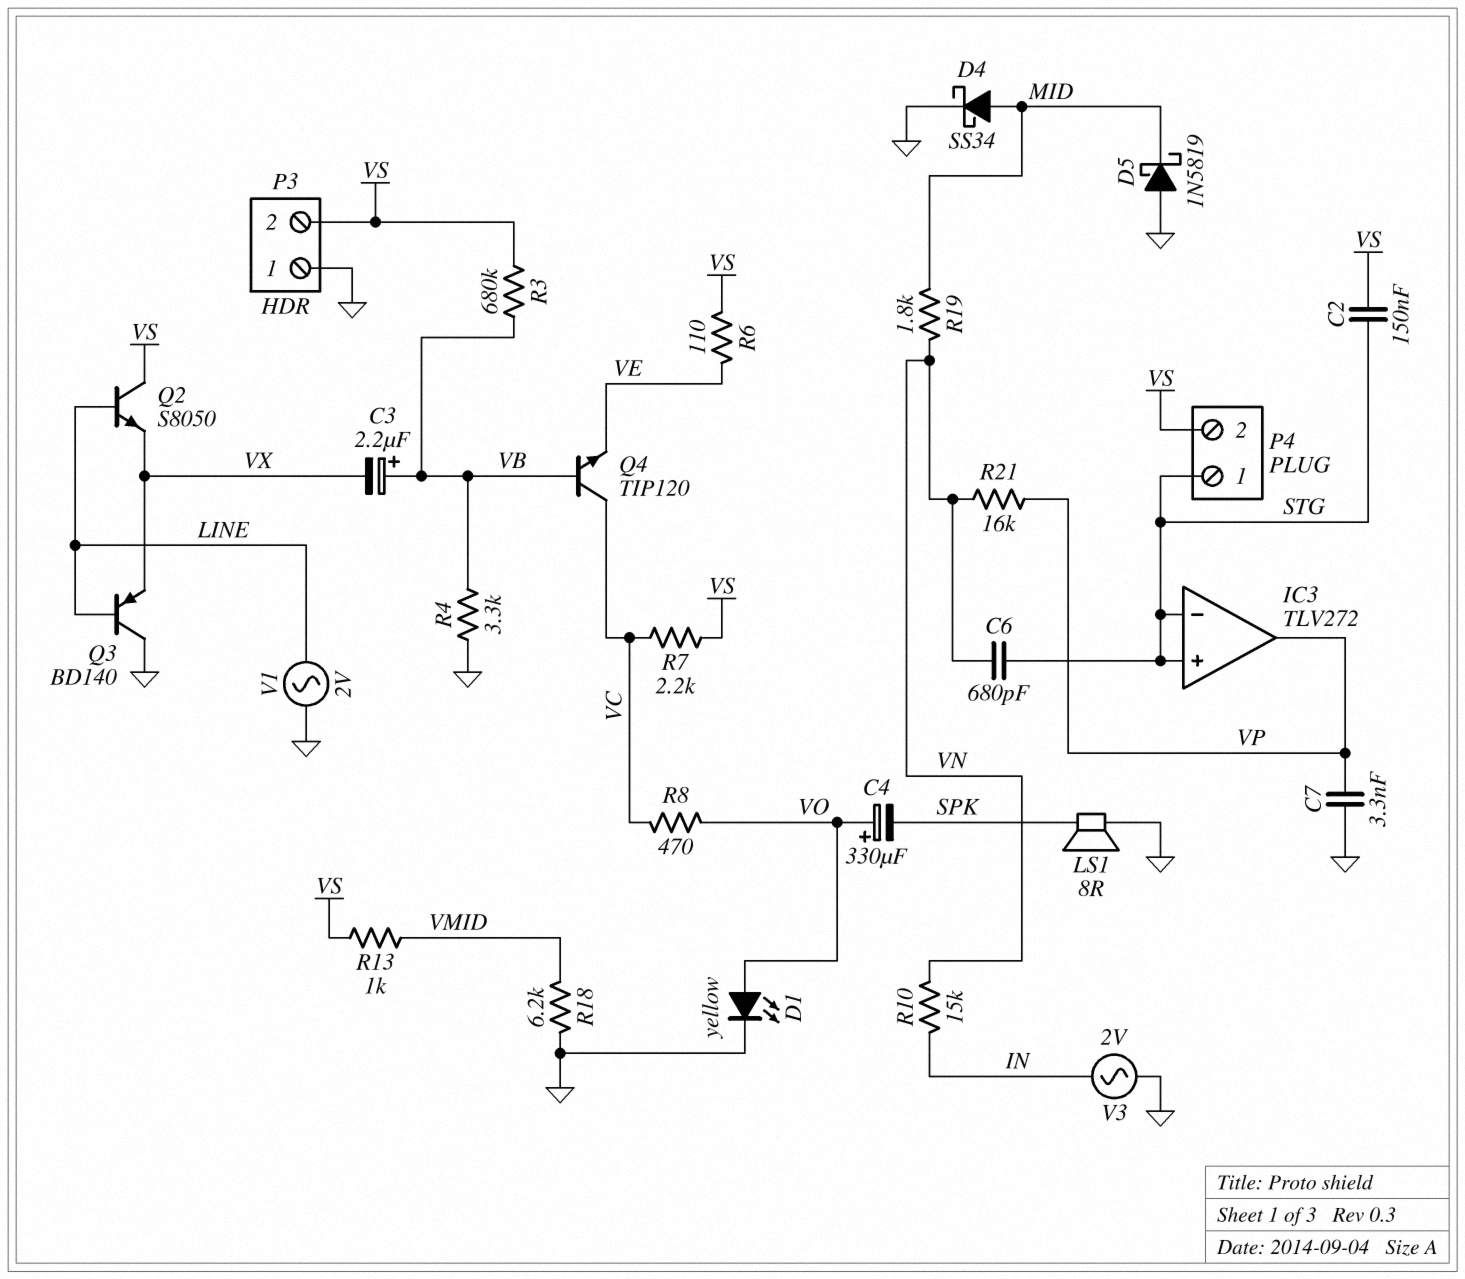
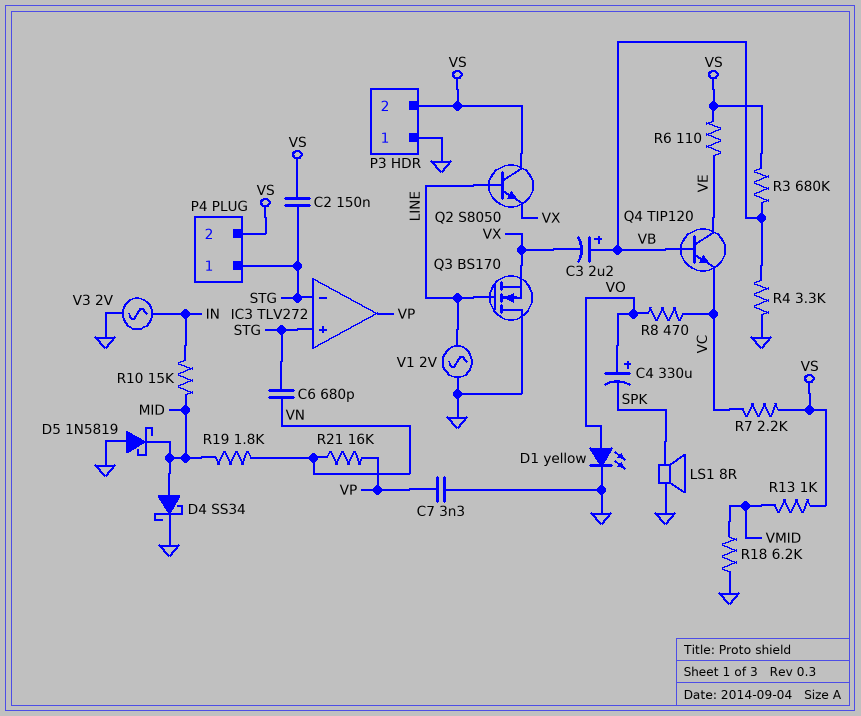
Q3: PNP BD140 (B LINE, C GND, E VX) -> NMOS BS170 (G LINE, D GND, S VX)
Q4: NPN TIP120 (B VB, C VC, E VE) -> NPN TIP120 (B VB, C VE, E VC)
R10: 15k (IN, VN) -> 15k (IN, MID)

